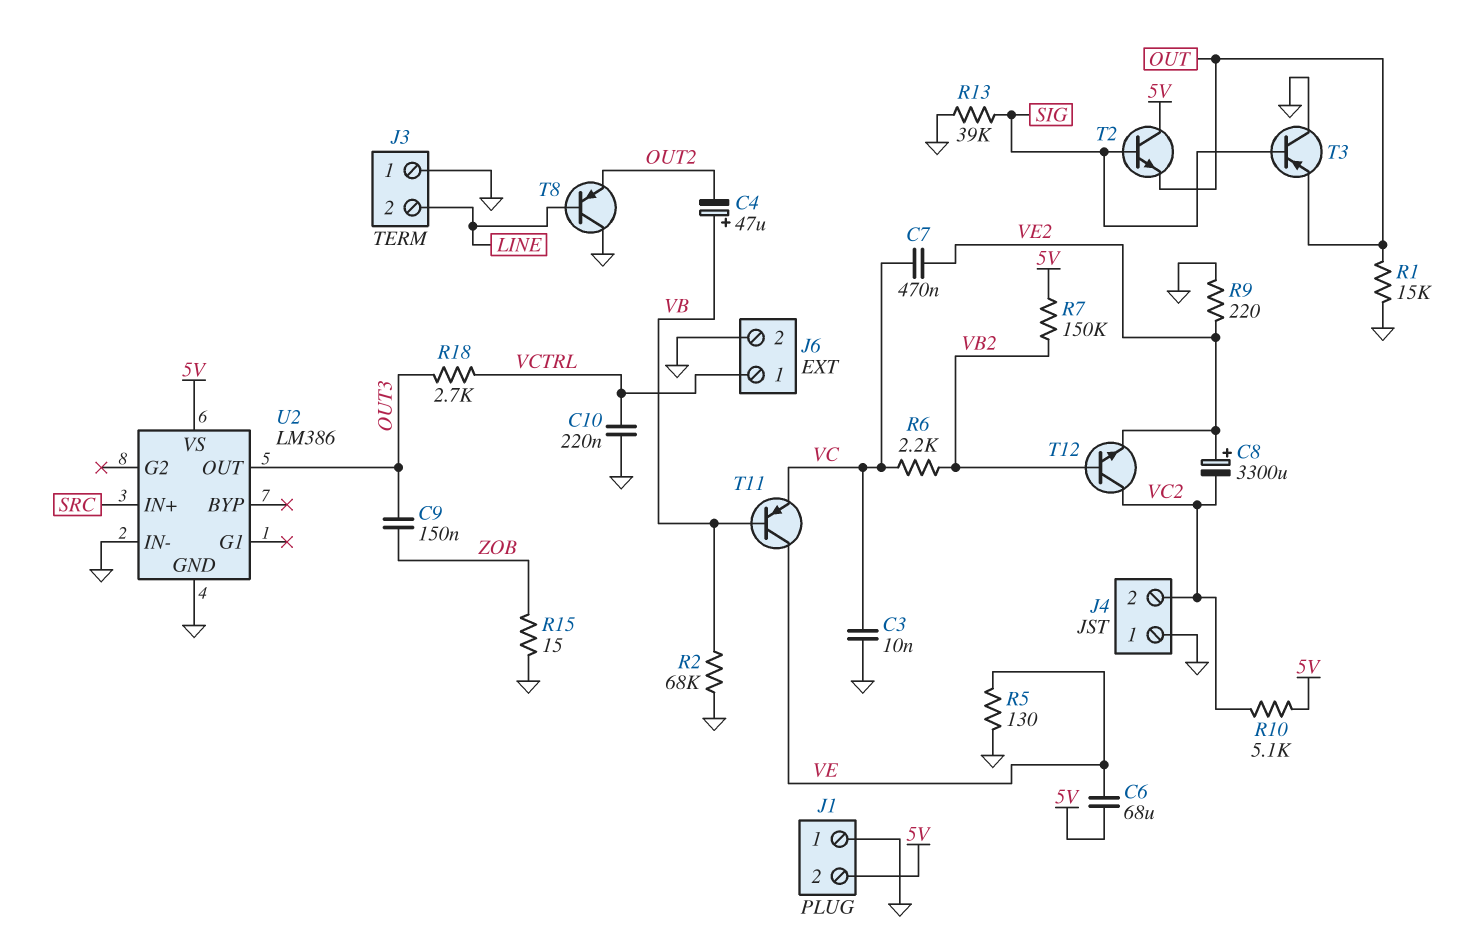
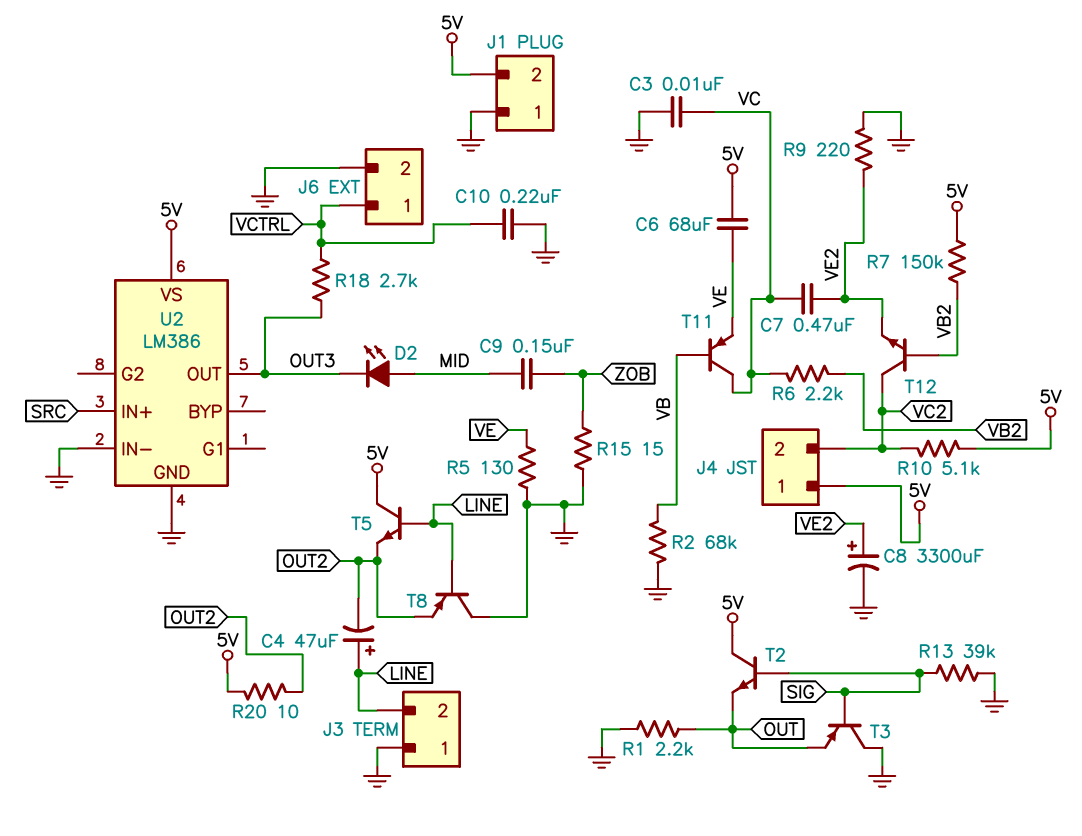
C4: 47uF (plus VB, minus OUT2) -> 47uF (plus LINE, minus OUT2)
C8: 3300uF (plus VE2, minus VC2) -> 3300uF (plus VE2, minus GND)
C9: 150nF (OUT3, ZOB) -> 150nF (MID, ZOB)
D2: none -> LED (A MID, K OUT3)
J4 pin 1: GND -> 5V
R1: 15k (GND, OUT) -> 2.2k (GND, OUT)
R20: none -> 10 (5V, OUT2)
T5: none -> NPN (B LINE, C 5V, E OUT2)
T11: PNP (B VB, C VE, E VC) -> PNP (B VB, C VC, E VE)

